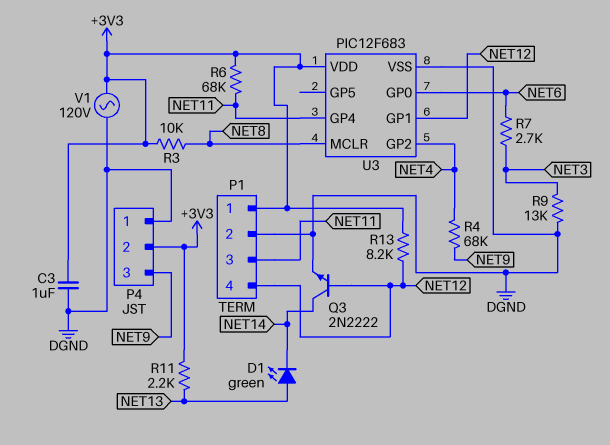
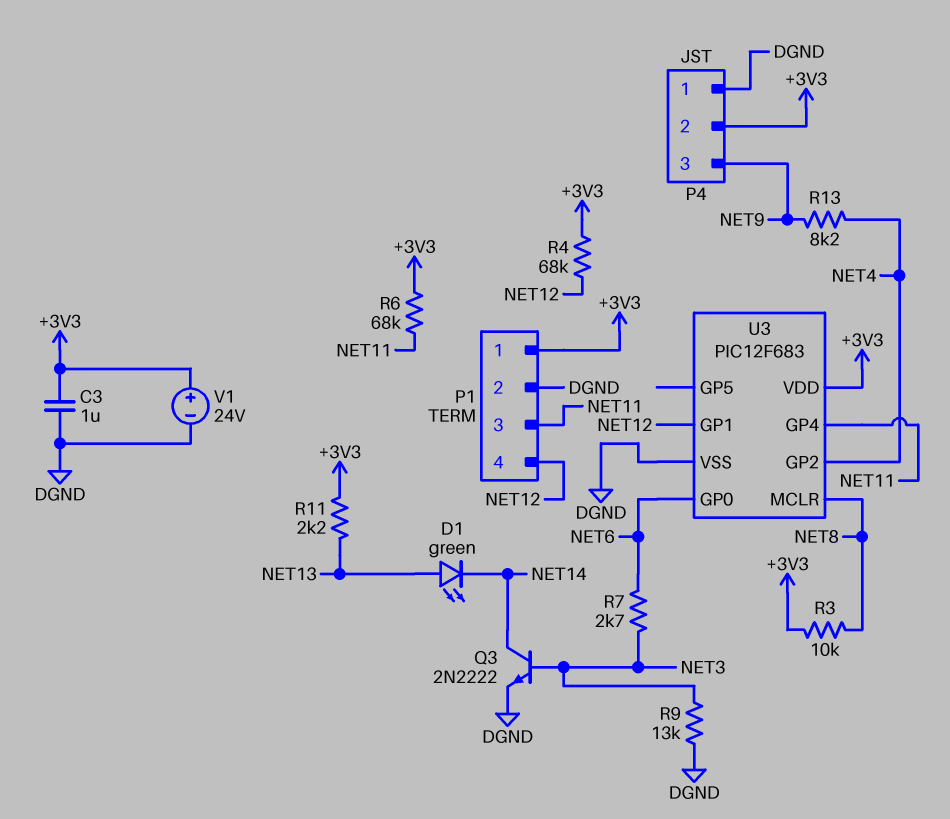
Q3: NPN 2N2222 (B NET12, C NET14, E DGND) -> NPN 2N2222 (B NET3, C NET14, E DGND)
R4: 68k (NET4, NET9) -> 68k (+3V3, NET12)
R13: 8.2k (+3V3, NET12) -> 8.2k (NET4, NET9)
V1: AC 120V (+3V3, DGND) -> 24V (plus +3V3, minus DGND)

